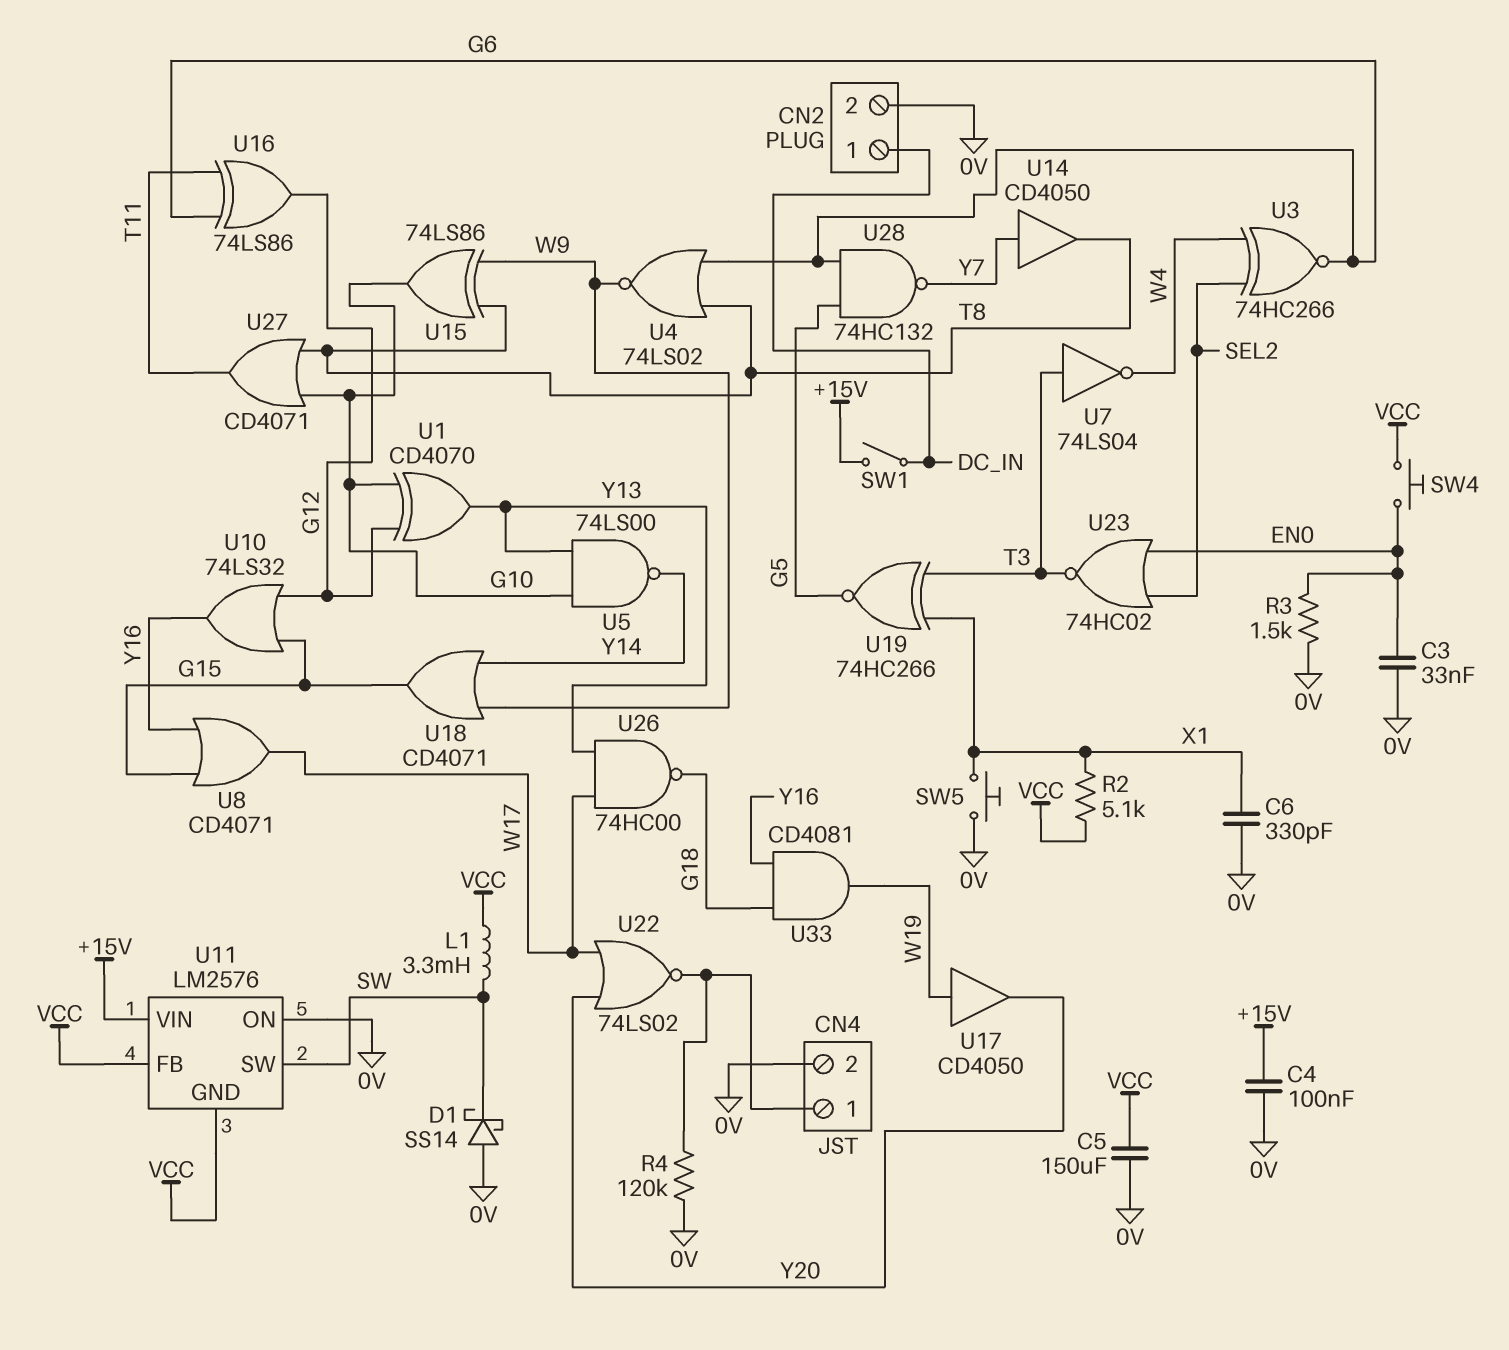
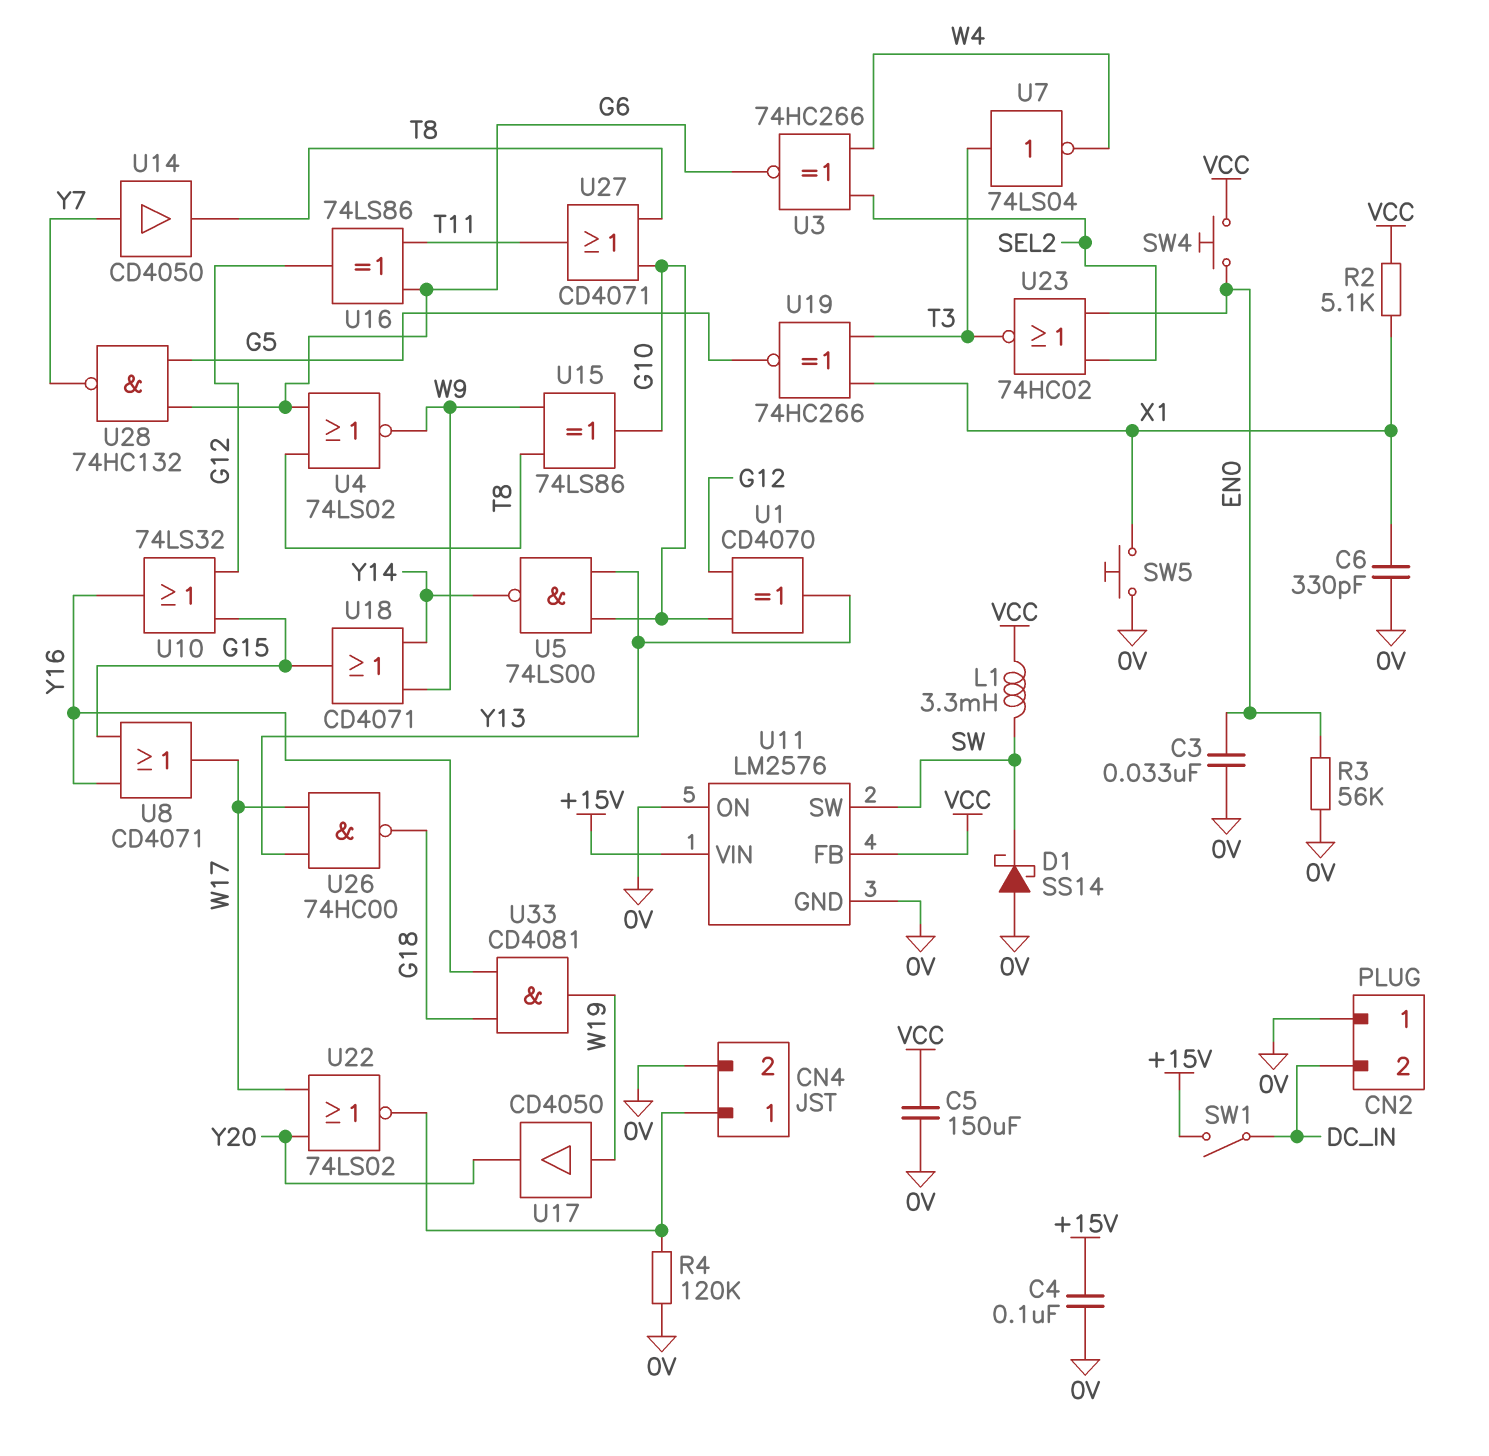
CN2 pin 1: DC_IN -> 0V
CN2 pin 2: 0V -> DC_IN
R3: 1.5k (0V, EN0) -> 56k (0V, EN0)
U11 pin GND: VCC -> 0V

